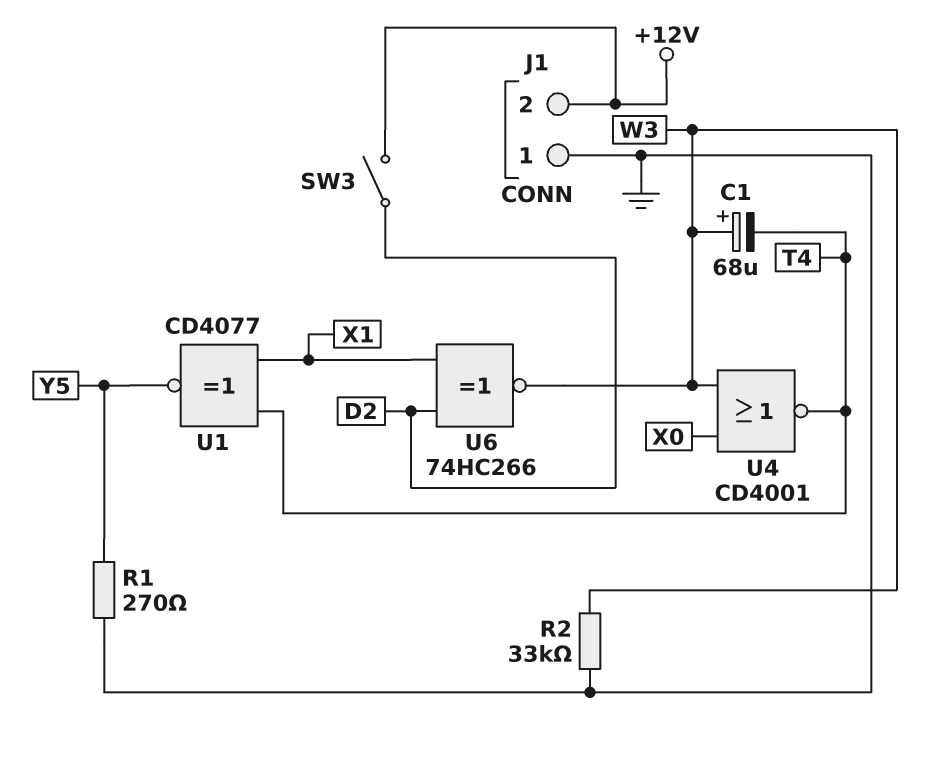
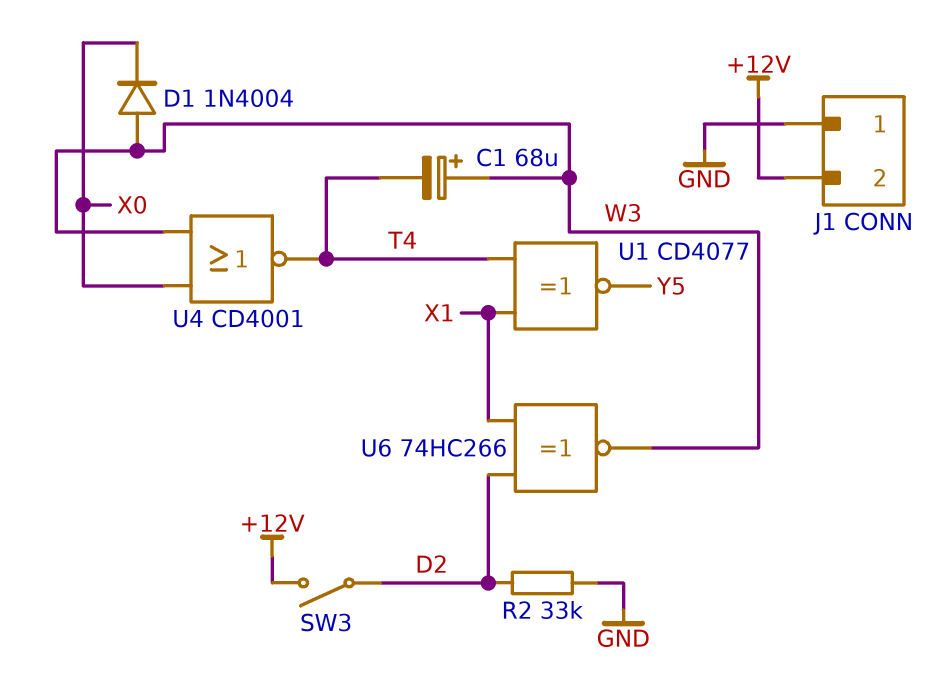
D1: none -> diode 1N4004 (A W3, K X0)
R1: 270 (GND, Y5) -> none
R2: 33k (GND, W3) -> 33k (D2, GND)

